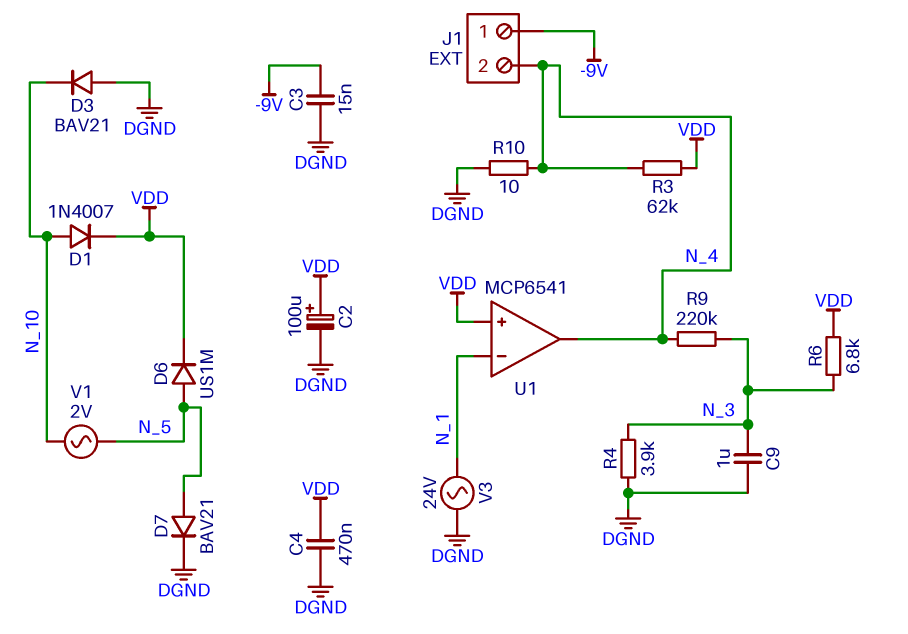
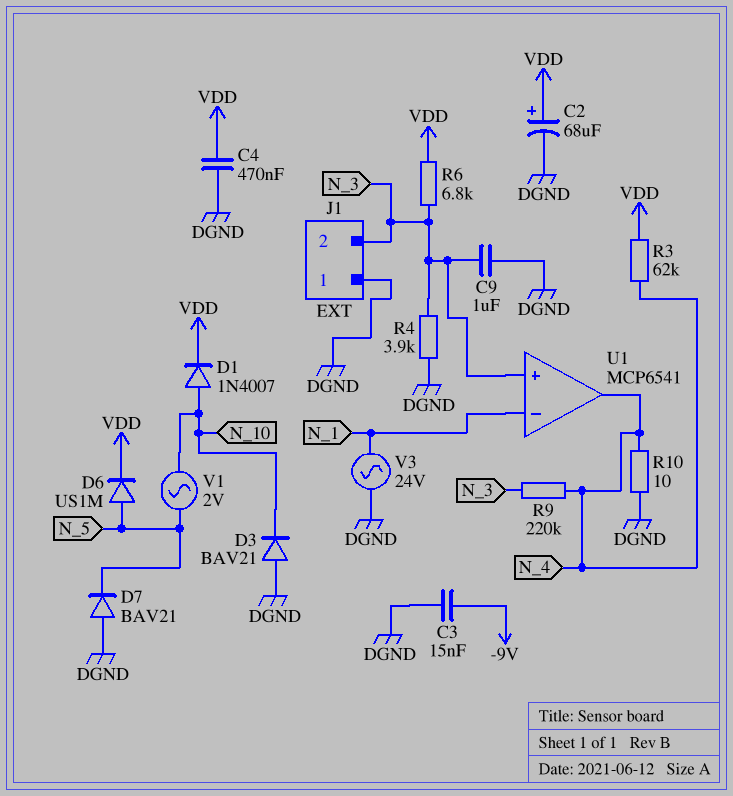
C2: 100uF (plus VDD, minus DGND) -> 68uF (plus VDD, minus DGND)
D7: diode BAV21 (A N_5, K DGND) -> diode BAV21 (A DGND, K N_5)
J1 pin 1: -9V -> DGND
J1 pin 2: N_4 -> N_3
U1 pin in+: VDD -> N_3

